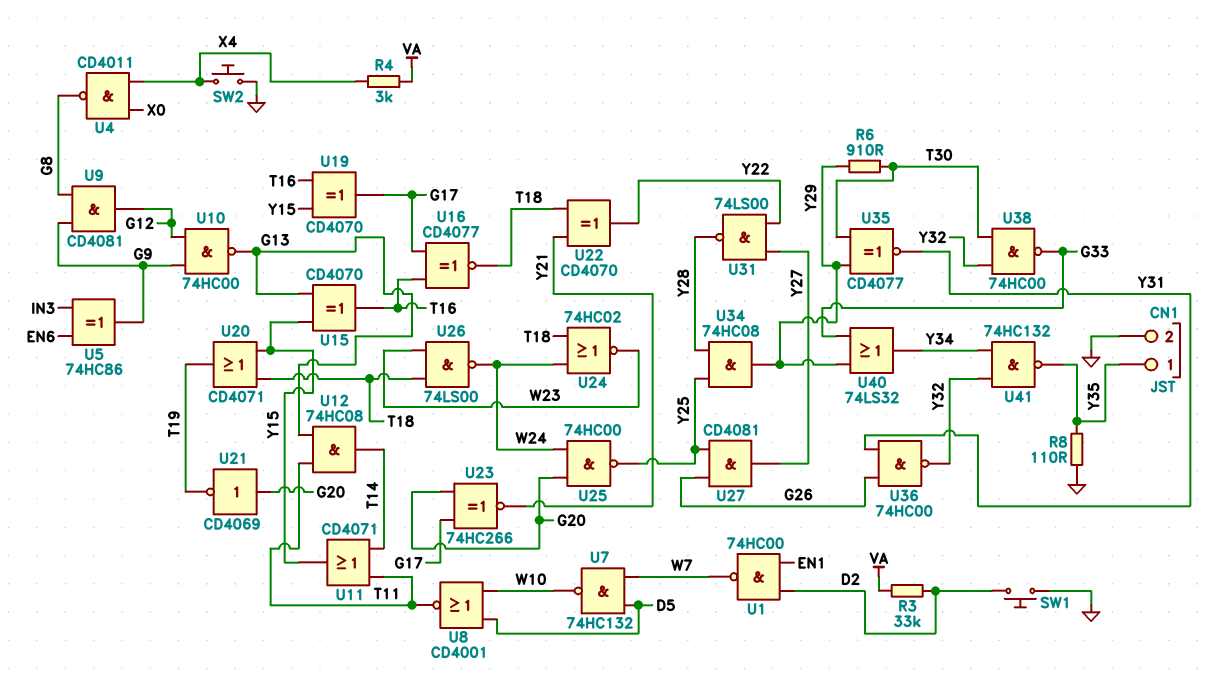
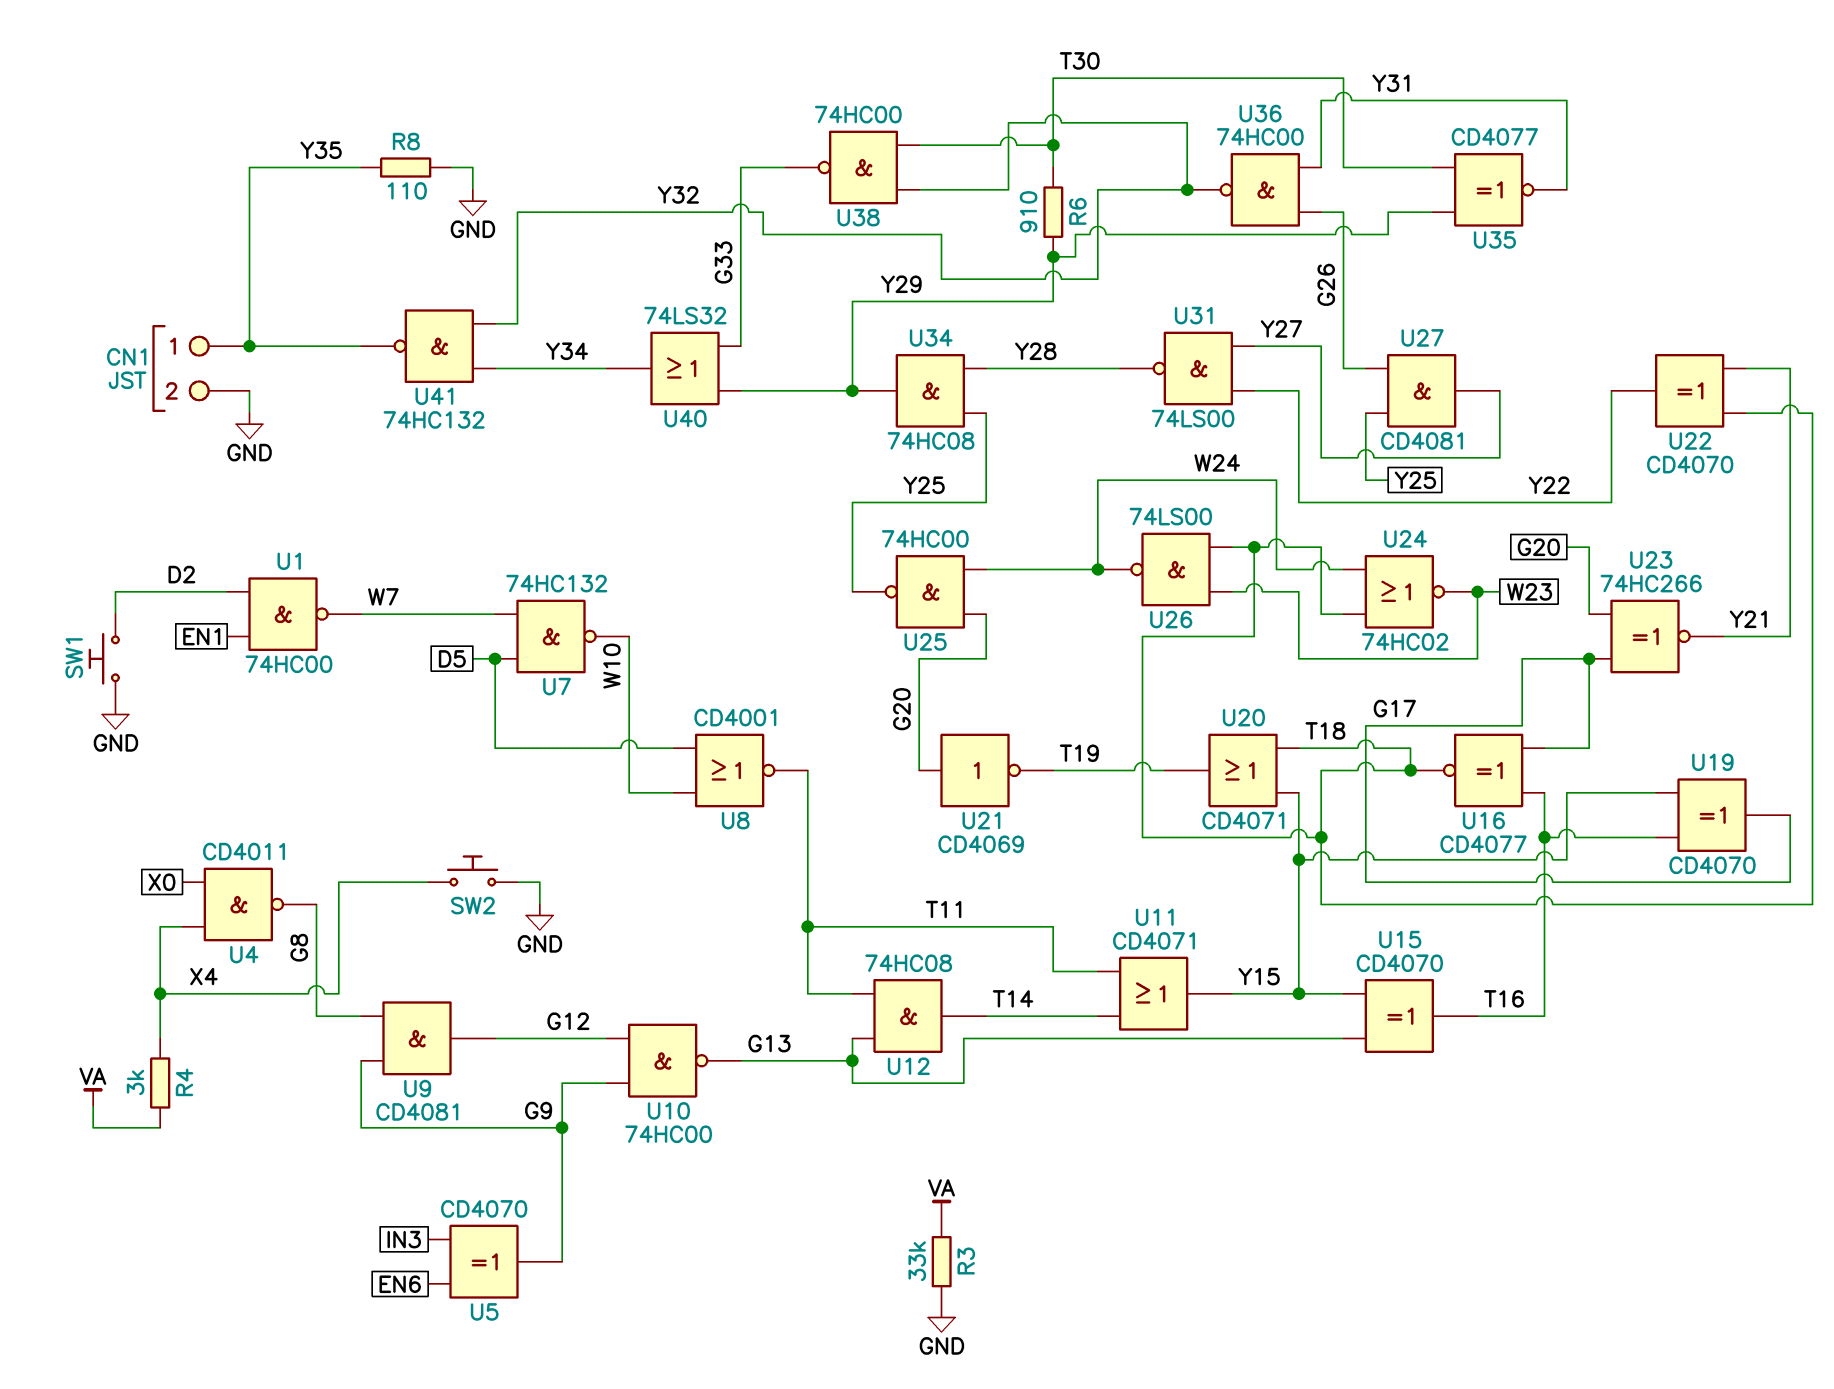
R3: 33k (D2, VA) -> 33k (GND, VA)
U5: XOR 74HC86 (in EN6, in IN3, out G9) -> XOR CD4070 (in EN6, in IN3, out G9)

